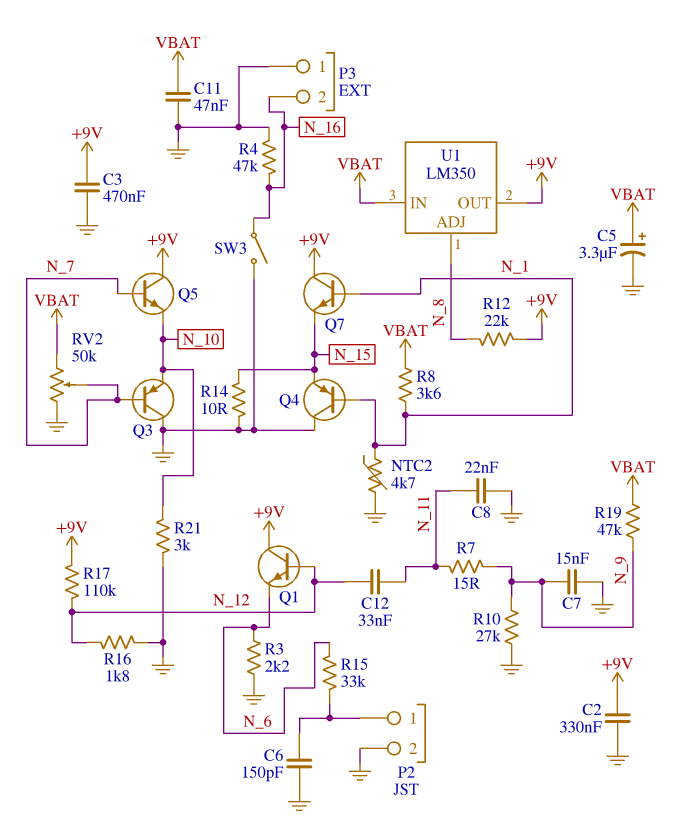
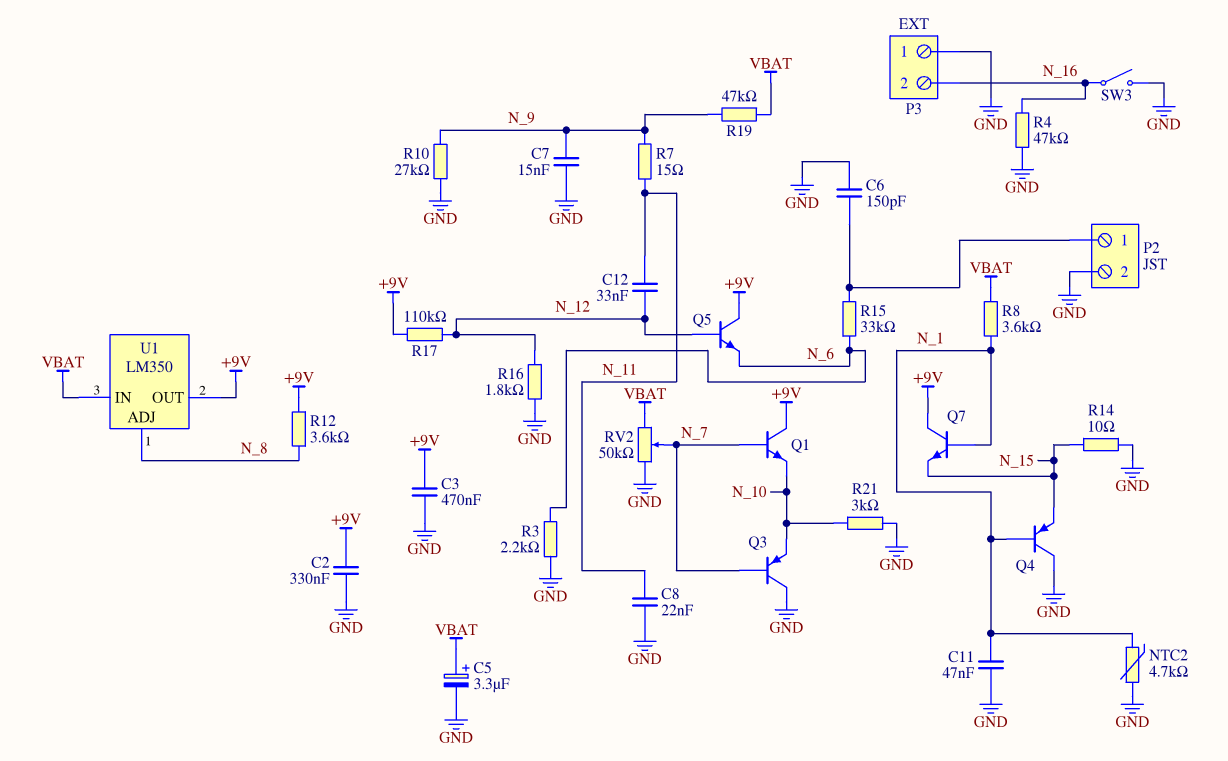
C11: 47nF (GND, VBAT) -> 47nF (GND, N_1)
Q1: NPN (B N_12, C +9V, E N_6) -> NPN (B N_7, C +9V, E N_10)
Q5: NPN (B N_7, C +9V, E N_10) -> NPN (B N_12, C +9V, E N_6)
R12: 22k (+9V, N_8) -> 3.6k (+9V, N_8)

